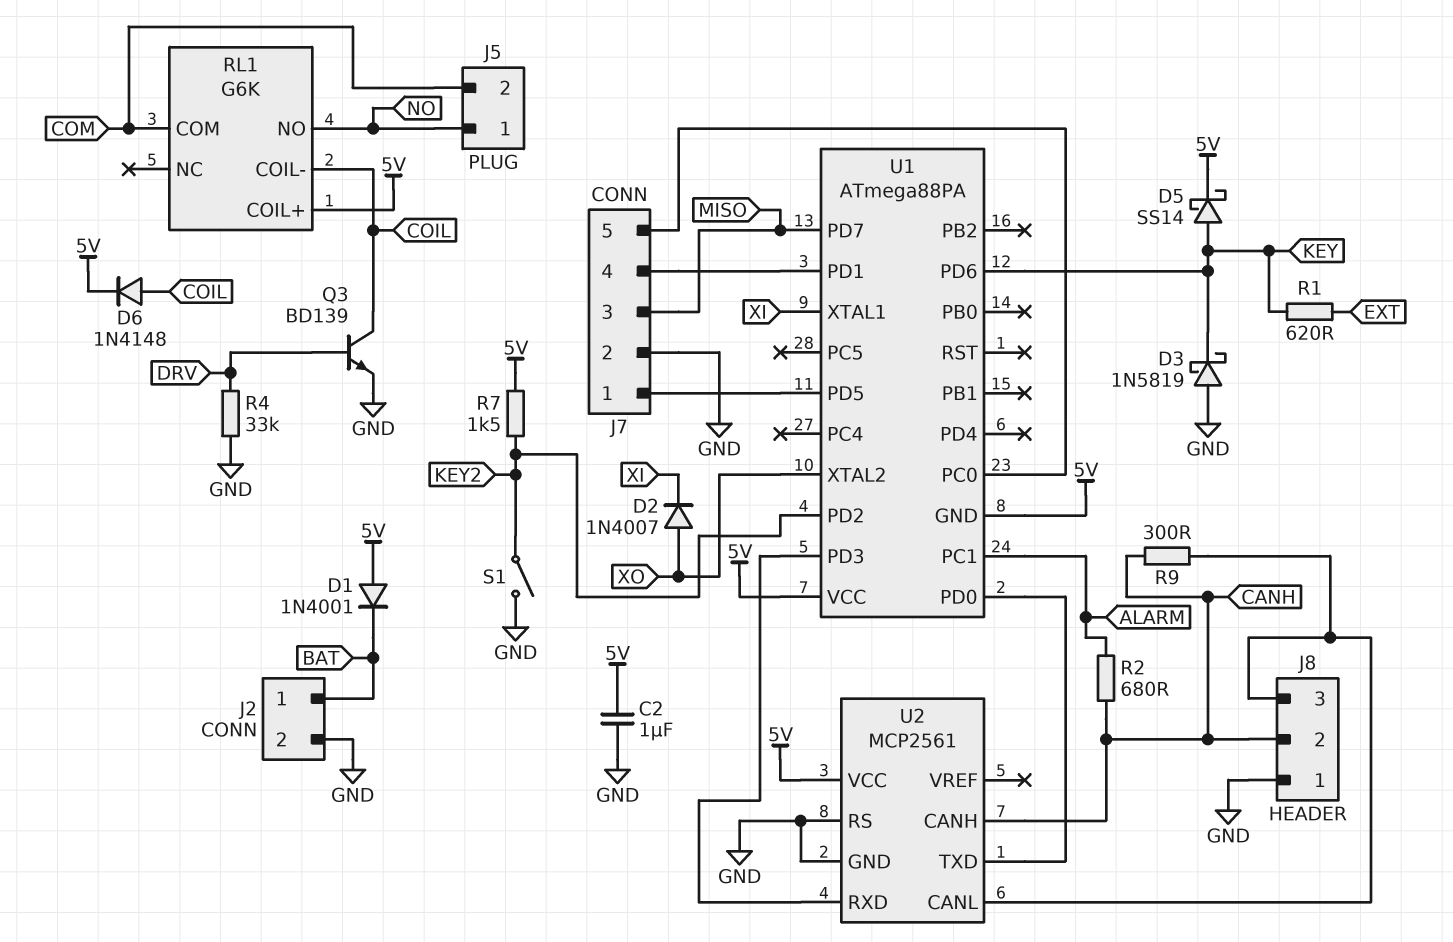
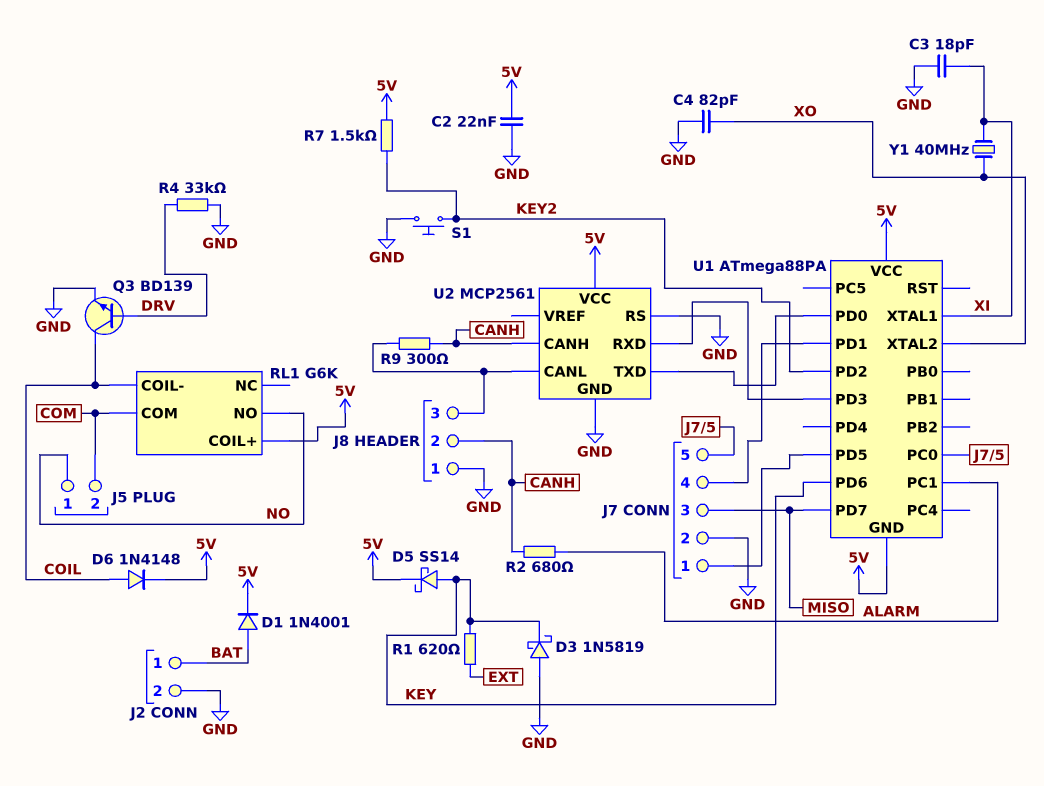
C2: 1uF (5V, GND) -> 22nF (5V, GND)
C3: none -> 18pF (GND, XI)
C4: none -> 82pF (GND, XO)
D1: diode 1N4001 (A 5V, K BAT) -> diode 1N4001 (A BAT, K 5V)
D2: diode 1N4007 (A XO, K XI) -> none
S1: switch (GND, KEY2) -> button (GND, KEY2)
Y1: none -> 40MHz (XI, XO)

